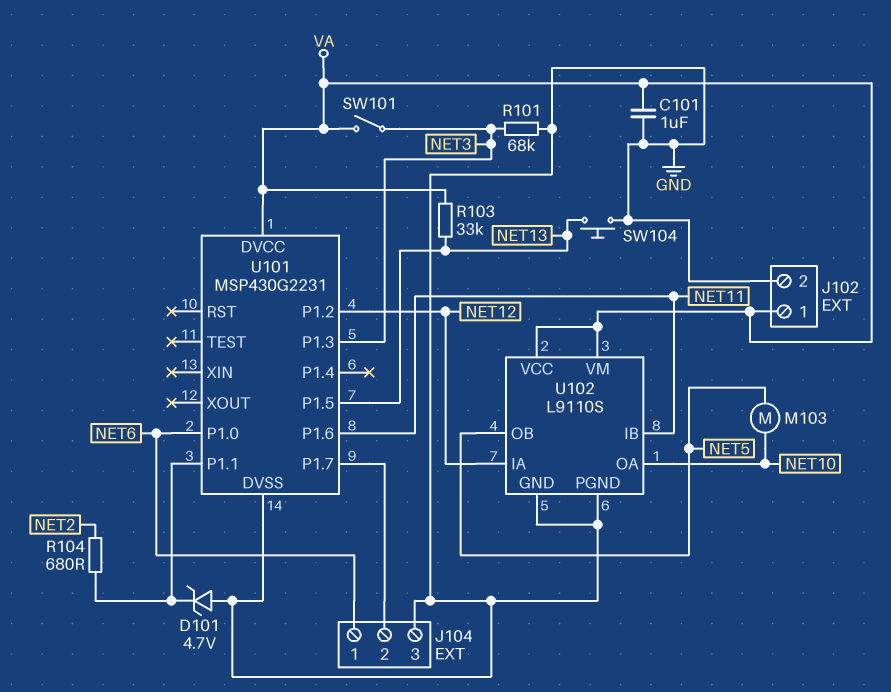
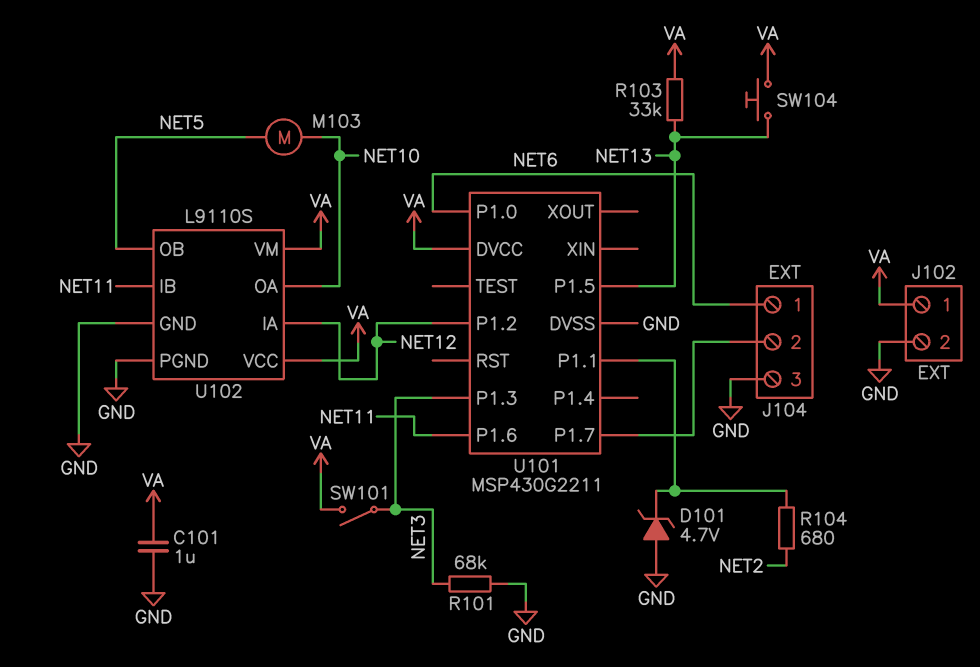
SW104: button (GND, NET13) -> button (NET13, VA)
U101: MSP430G2231 -> MSP430G2211

